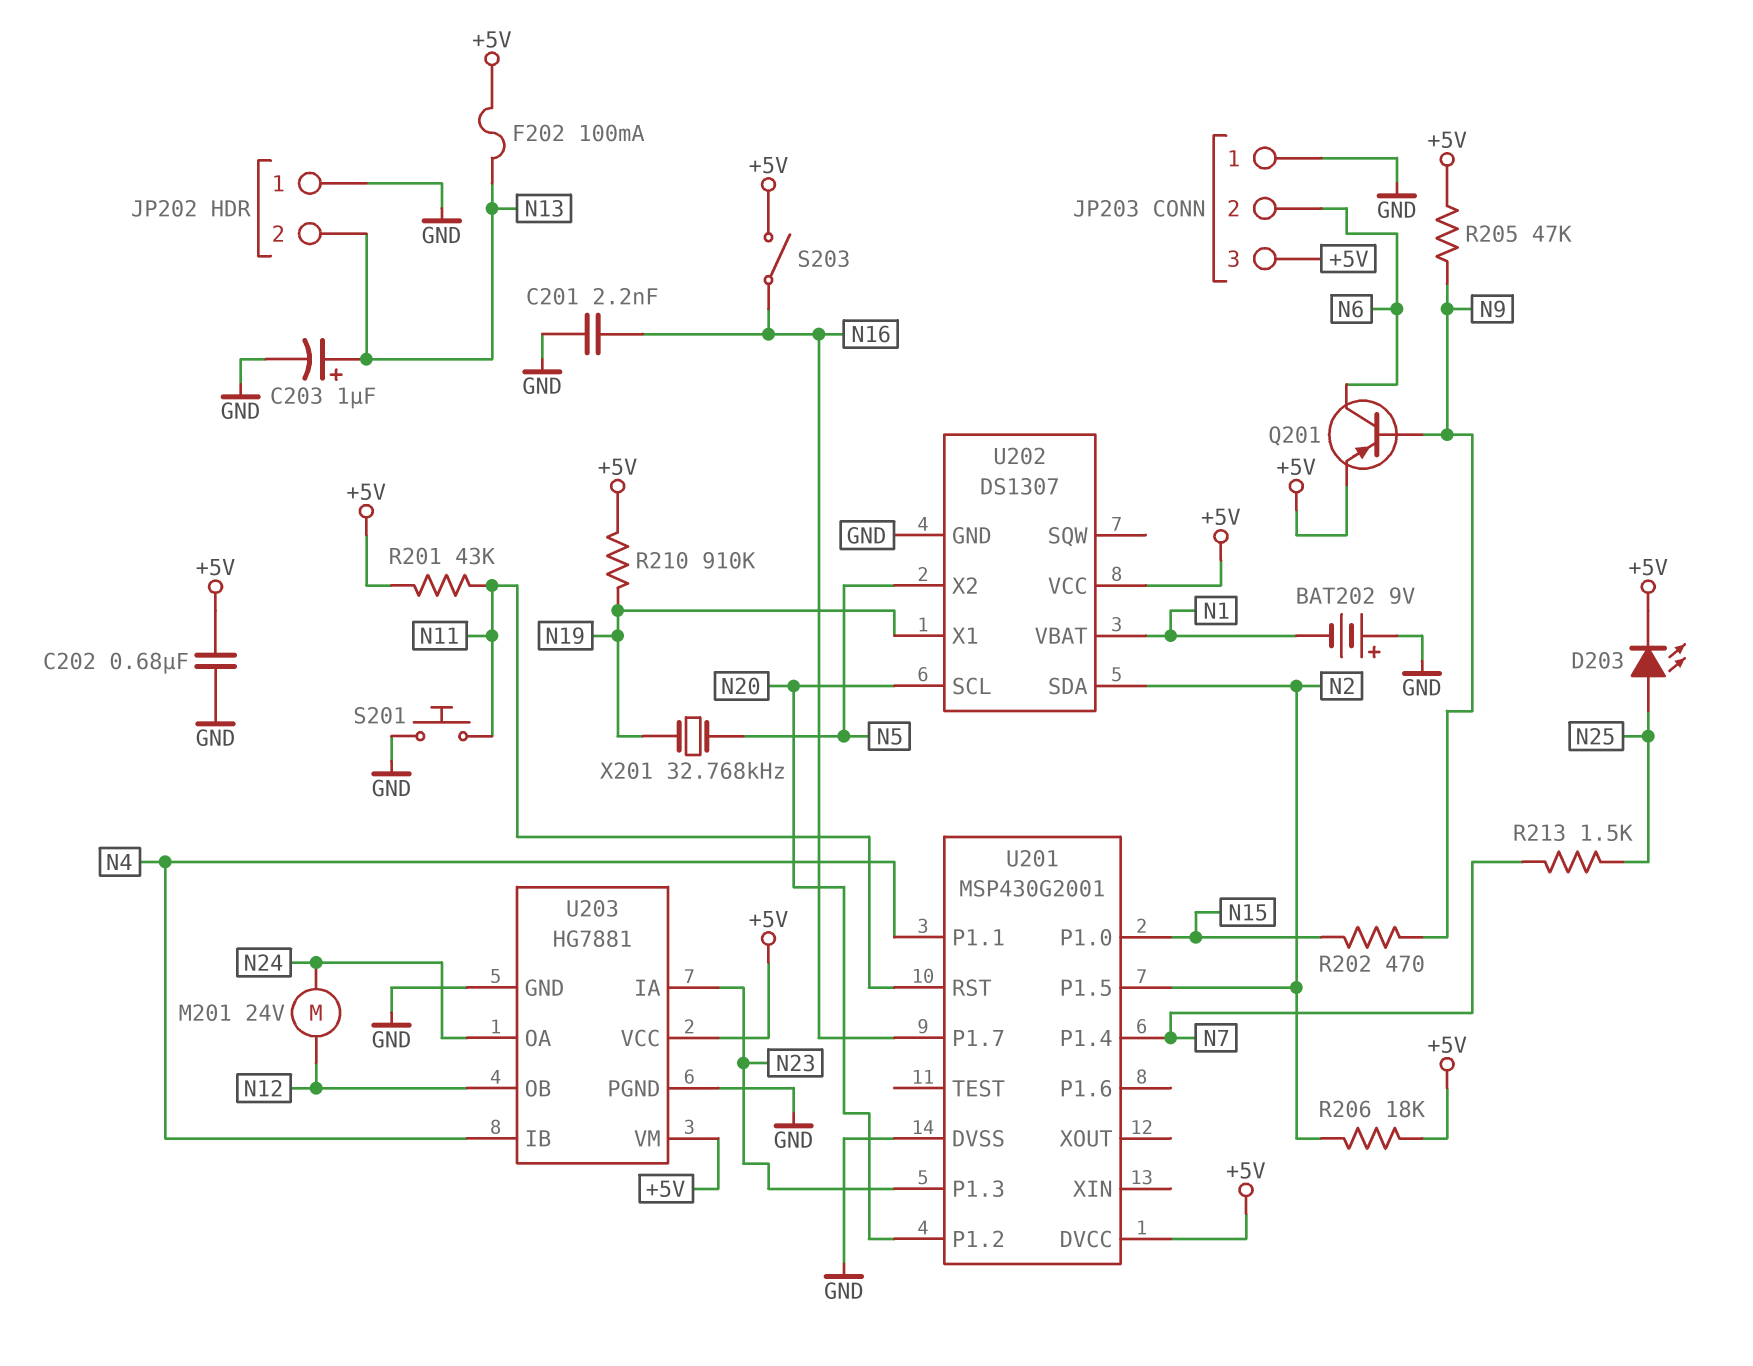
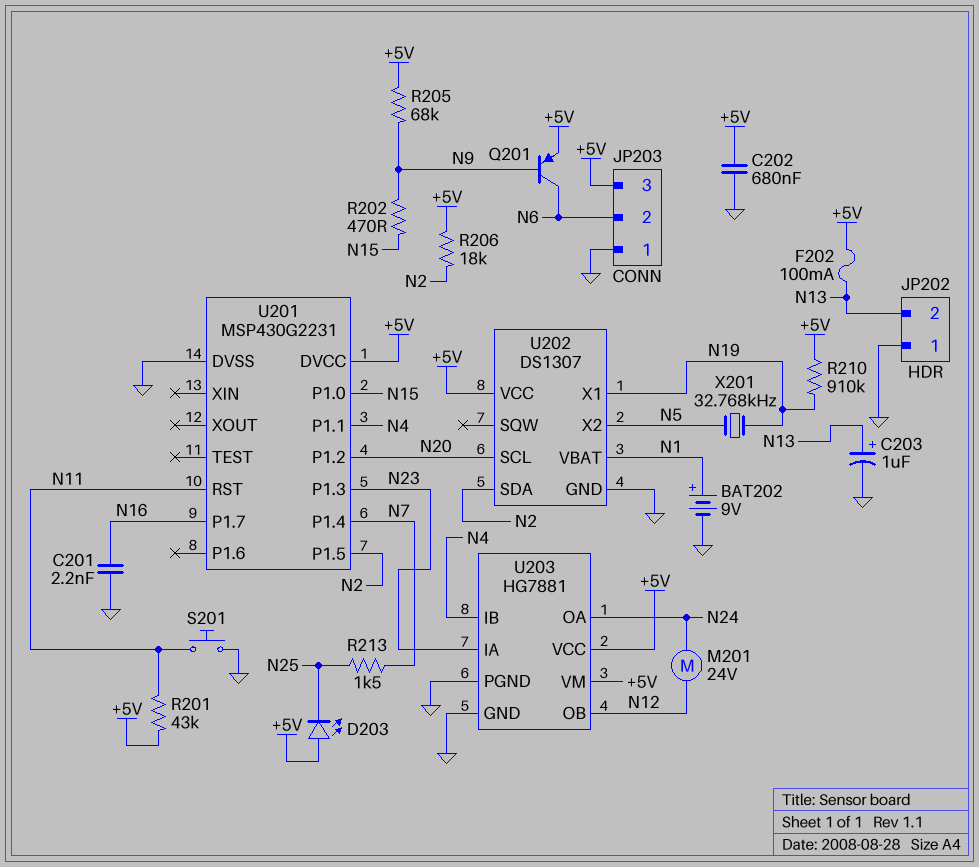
BAT202: 9V (plus GND, minus N1) -> 9V (plus N1, minus GND)
D203: LED (A N25, K +5V) -> LED (A +5V, K N25)
R205: 47k (+5V, N9) -> 68k (+5V, N9)
S203: switch (+5V, N16) -> none
U201: MSP430G2001 -> MSP430G2231

